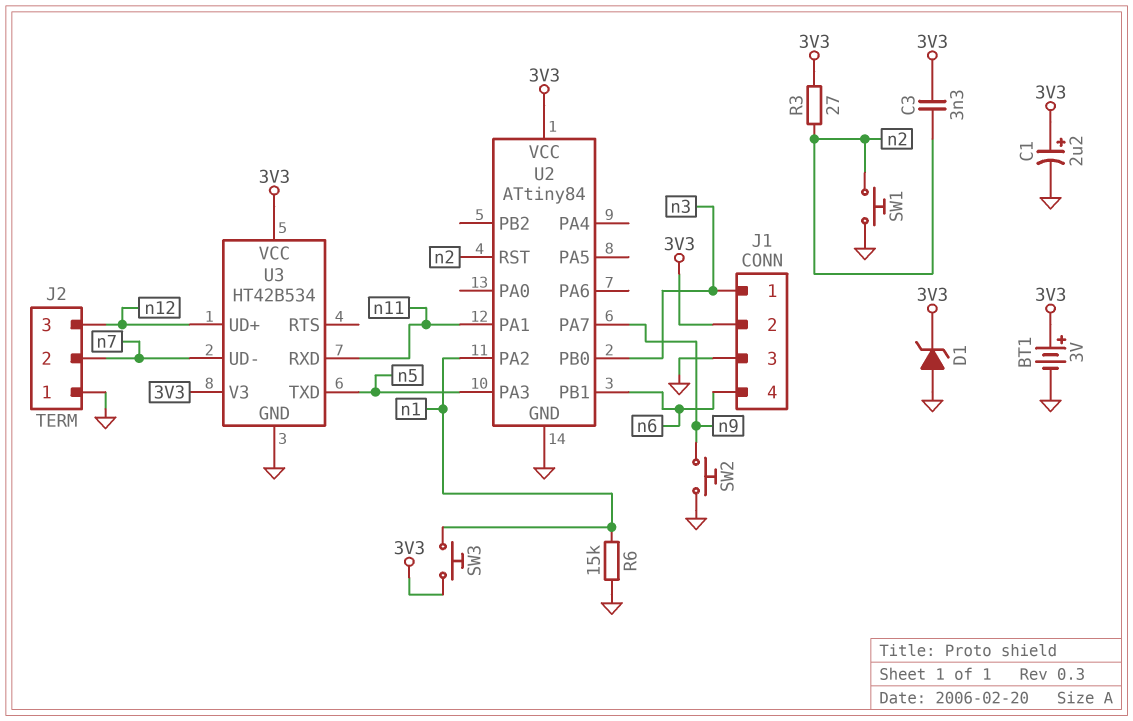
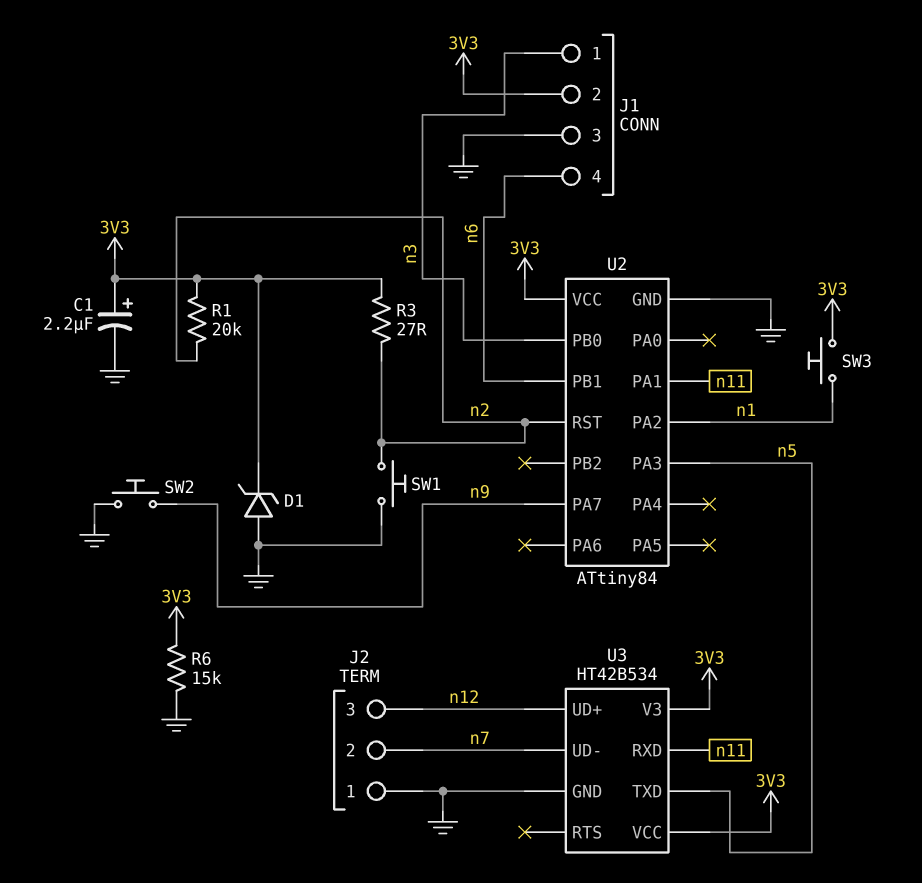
BT1: 3V (plus 3V3, minus GND) -> none
C3: 3.3nF (3V3, n2) -> none
R1: none -> 20k (3V3, n2)
R6: 15k (GND, n1) -> 15k (3V3, GND)

